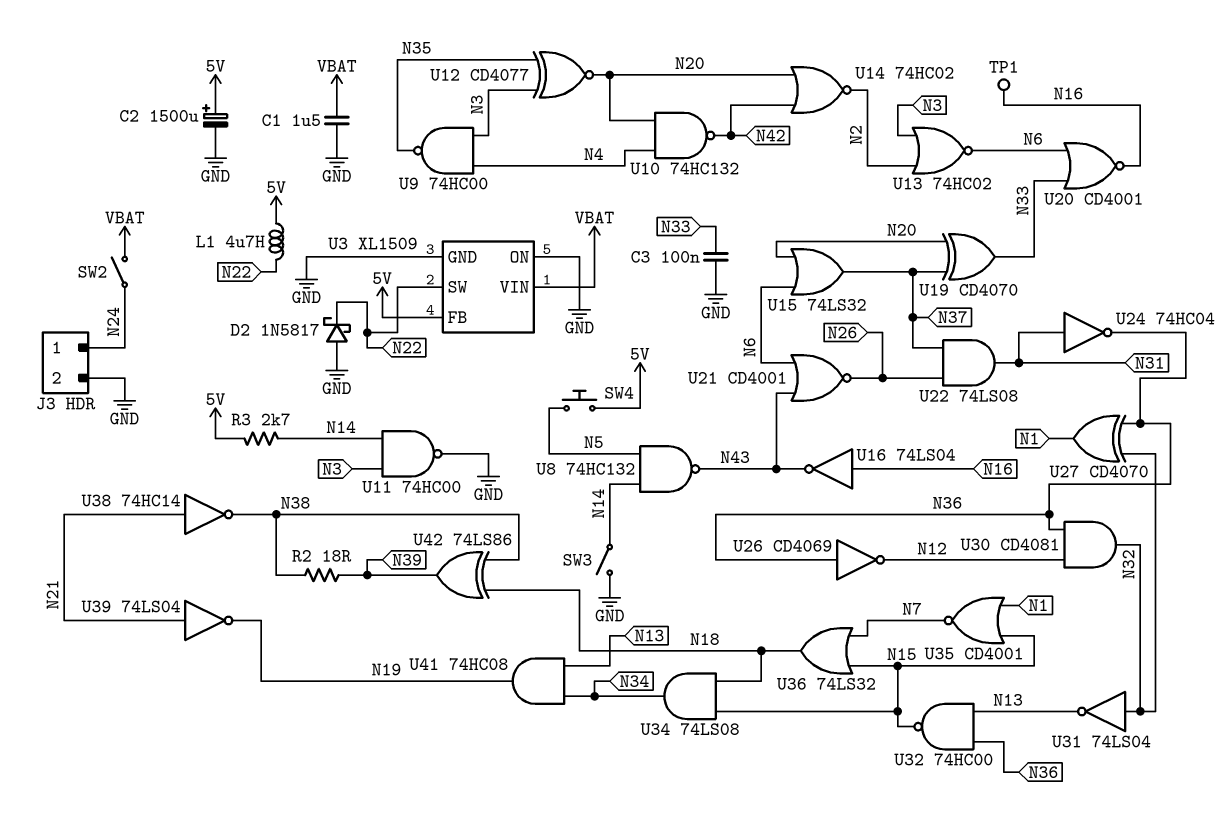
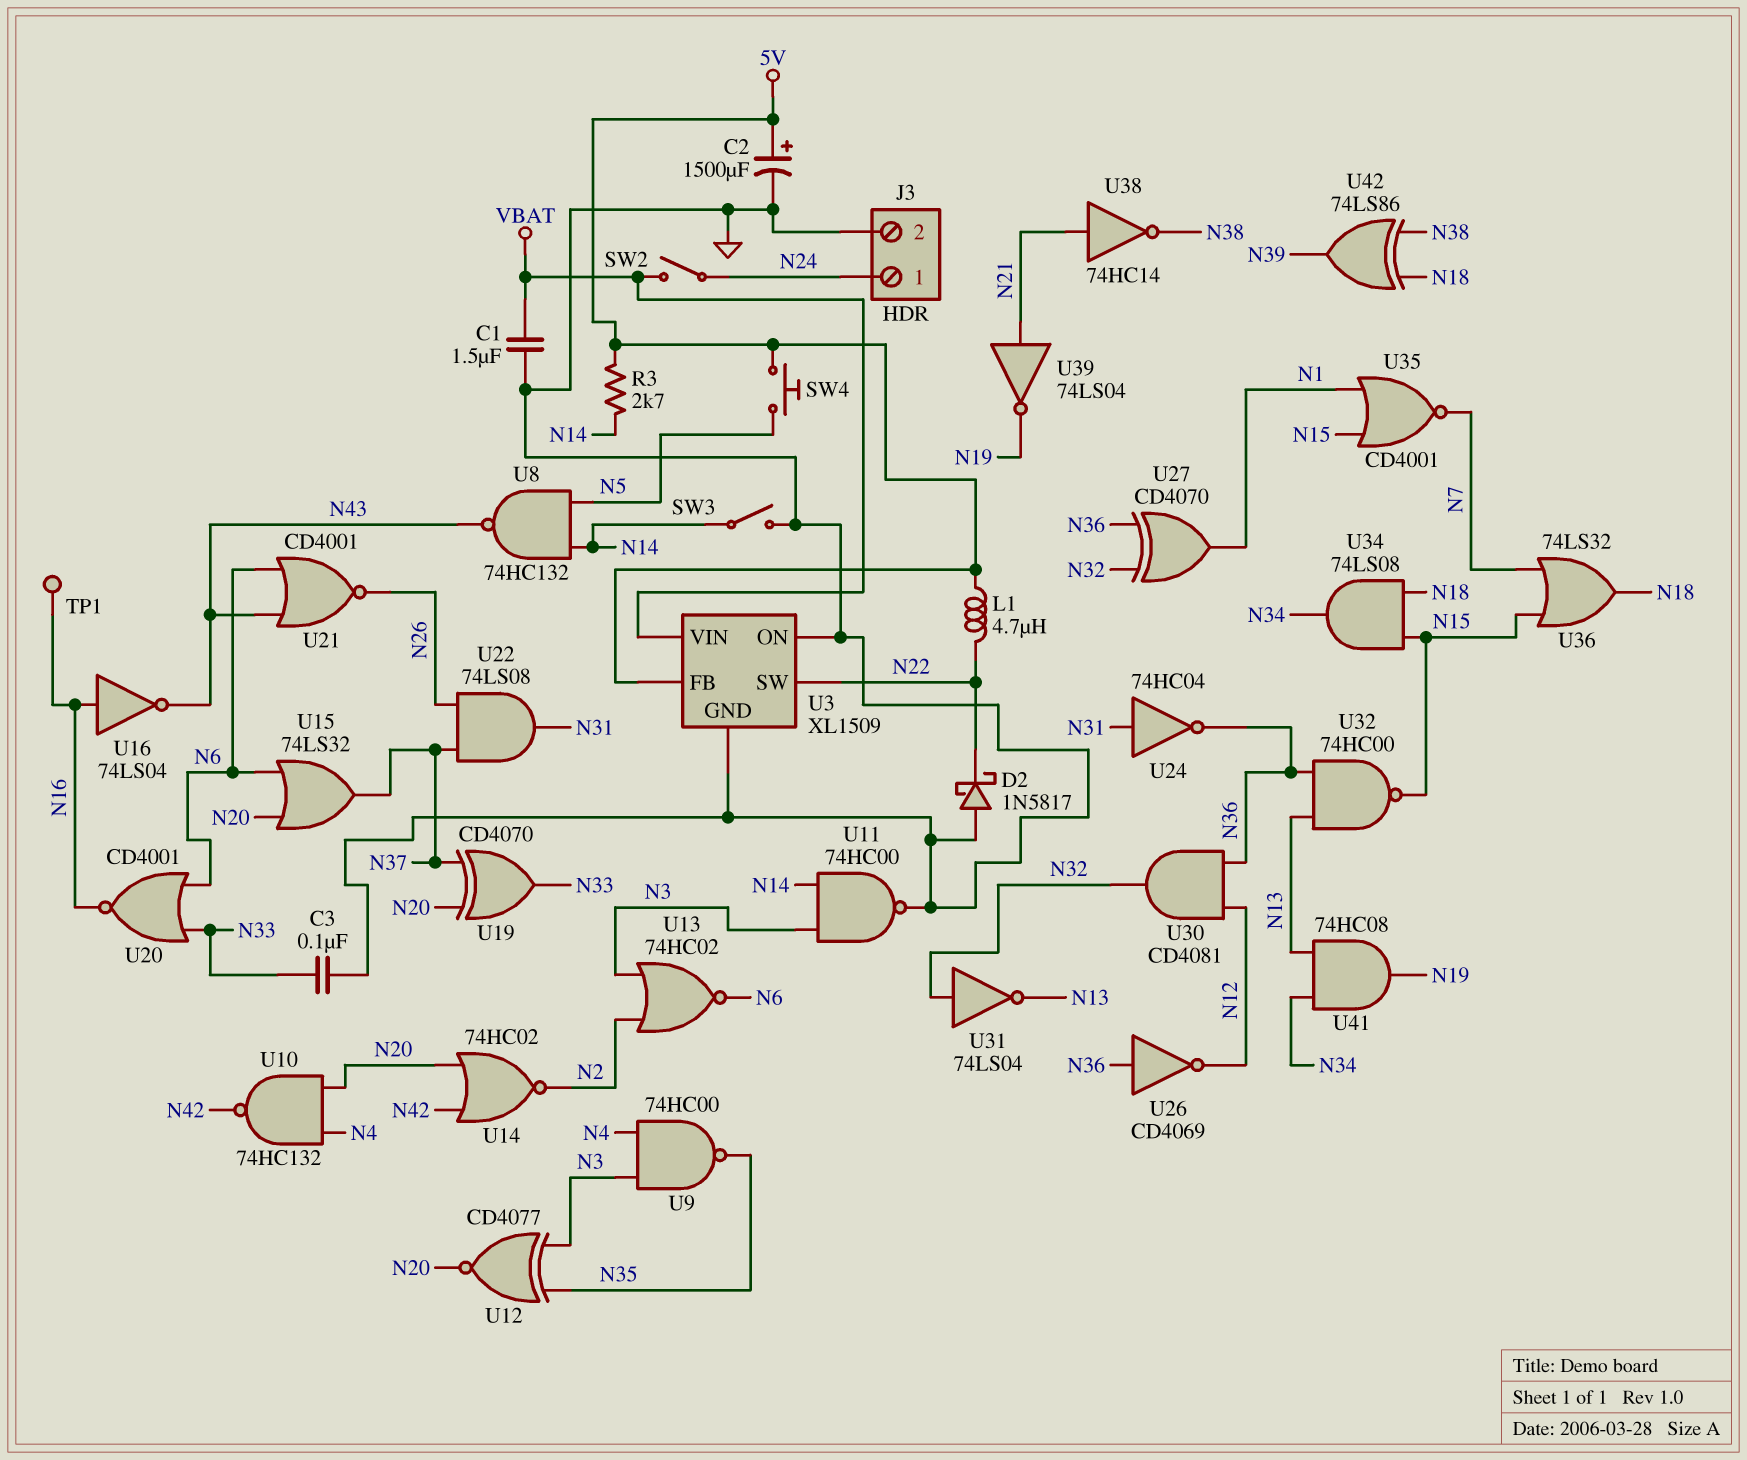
R2: 18 (N38, N39) -> none

